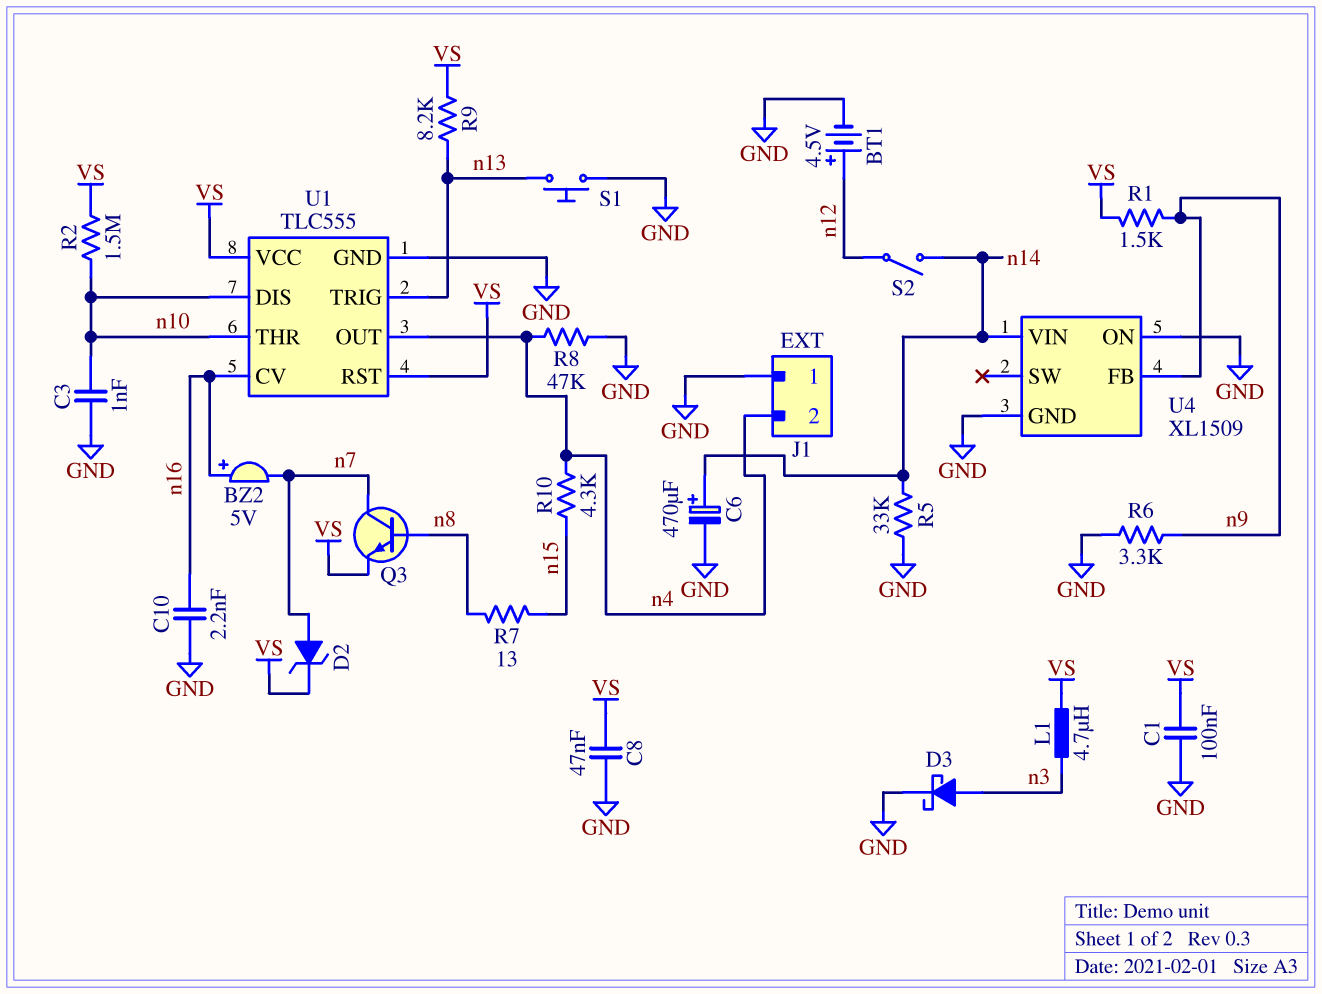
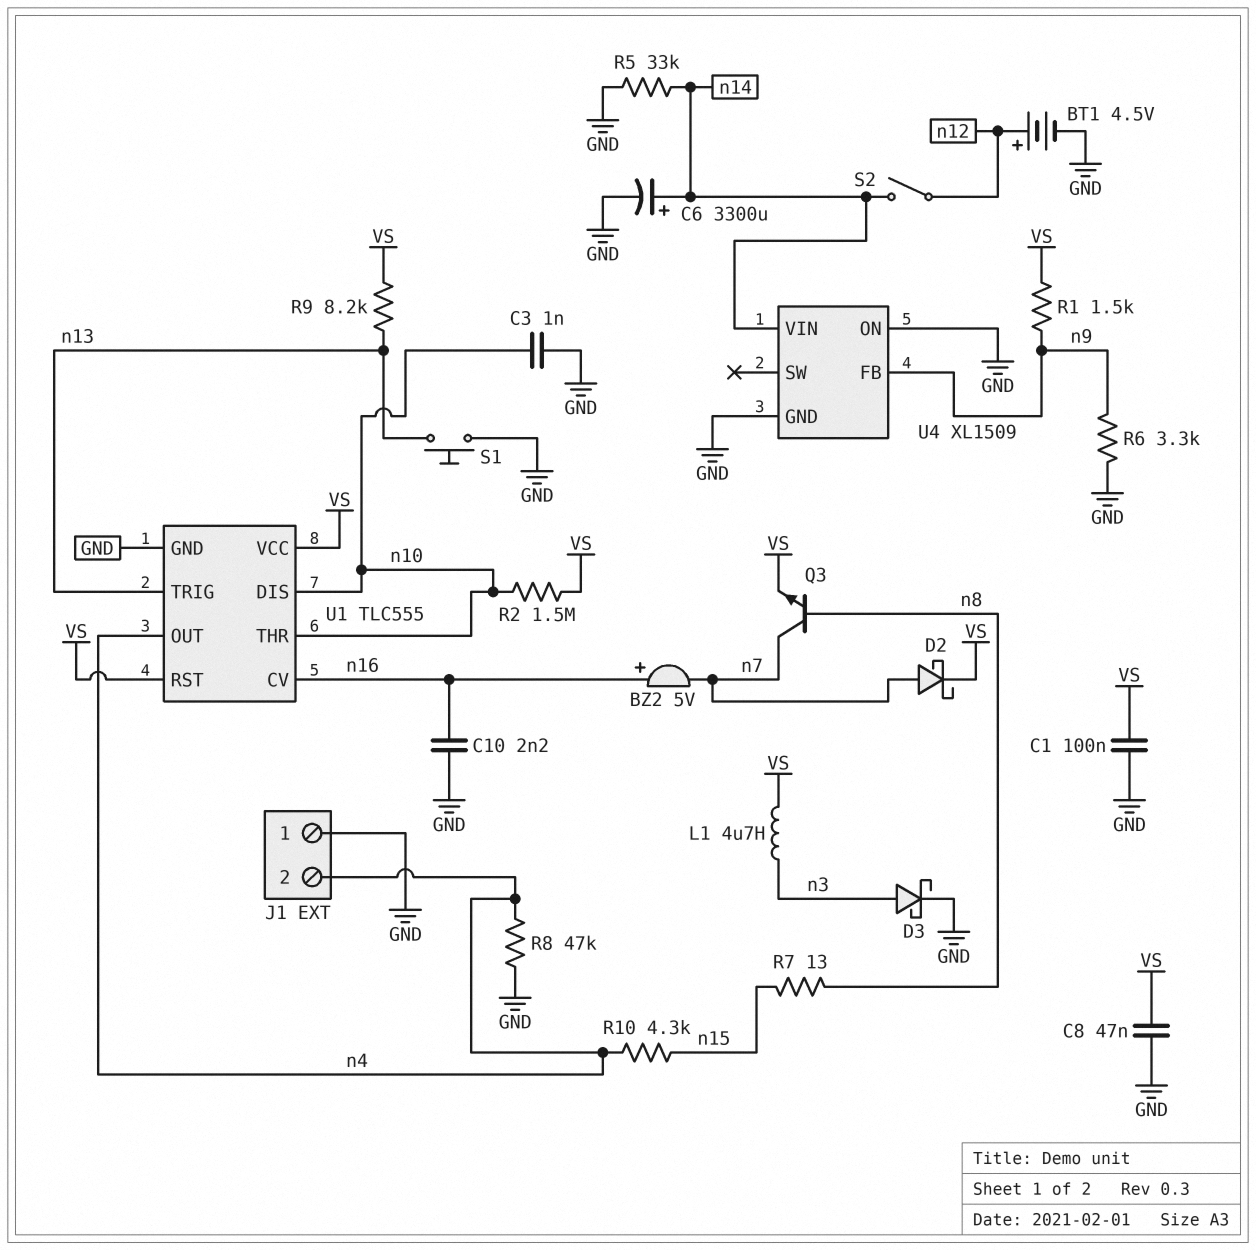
C6: 470uF (plus n14, minus GND) -> 3300uF (plus n14, minus GND)
D2: zener (A n7, K VS) -> schottky (A n7, K VS)

